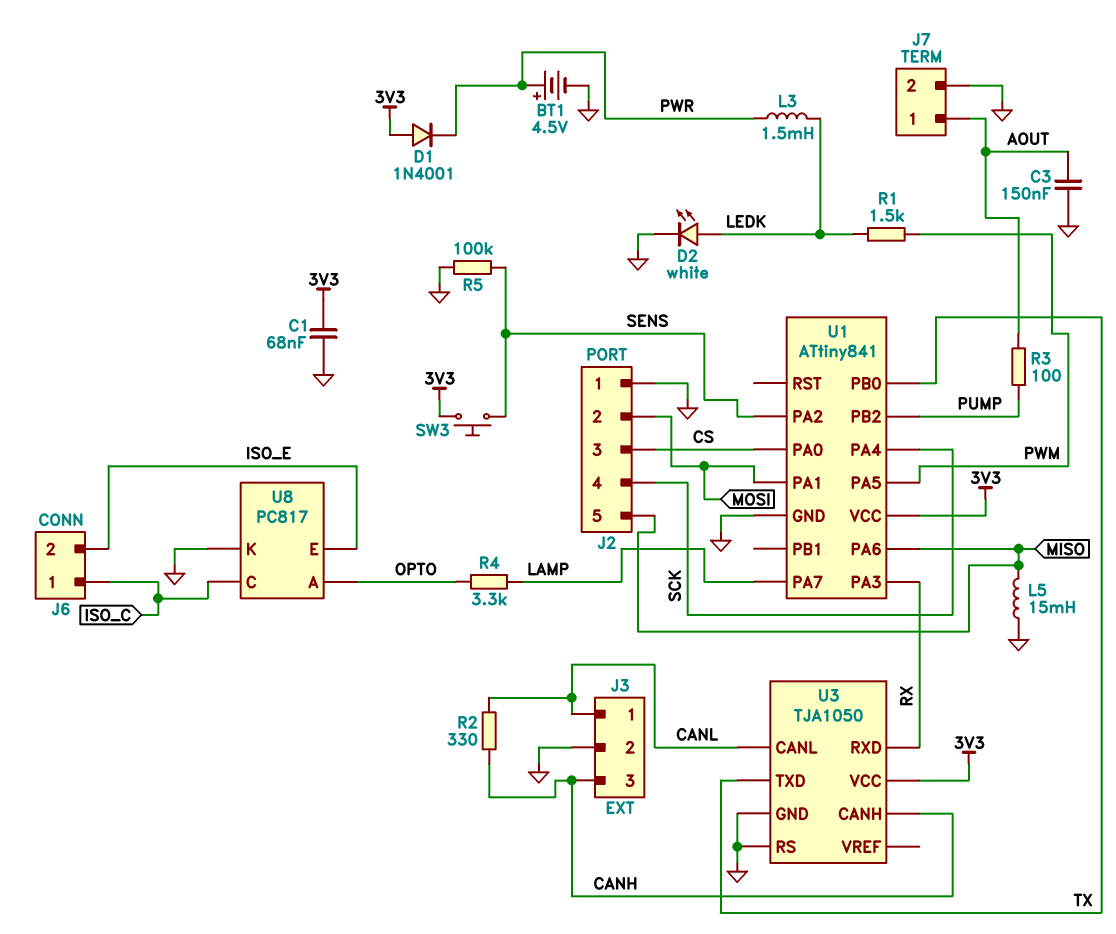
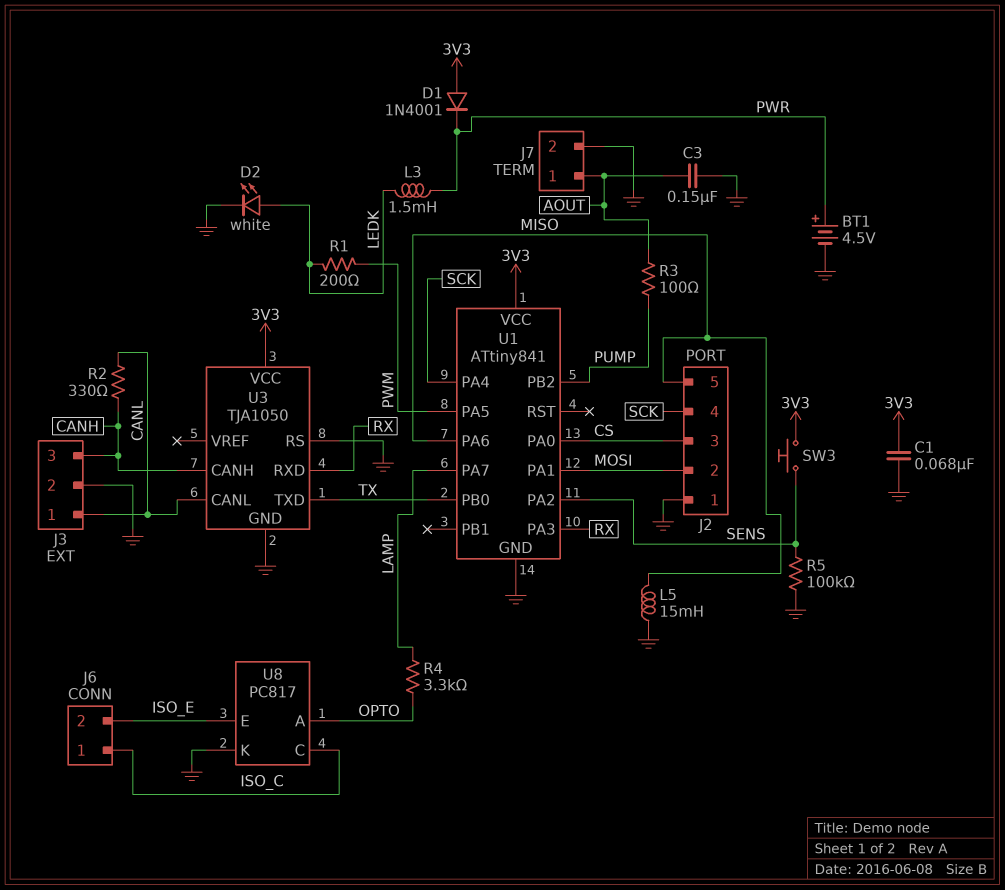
R1: 1.5k (LEDK, PWM) -> 200 (LEDK, PWM)

